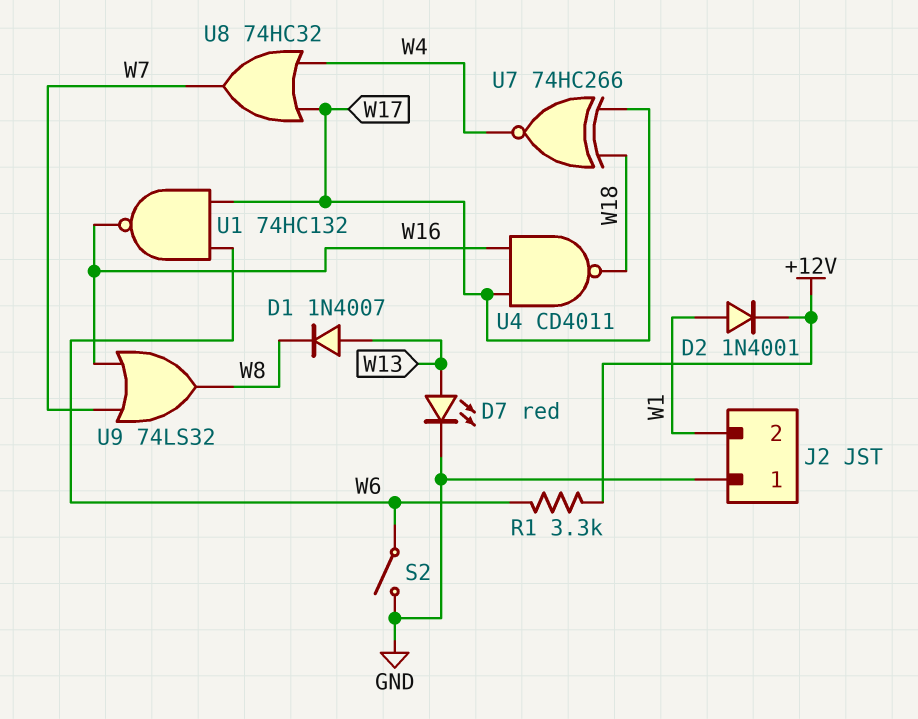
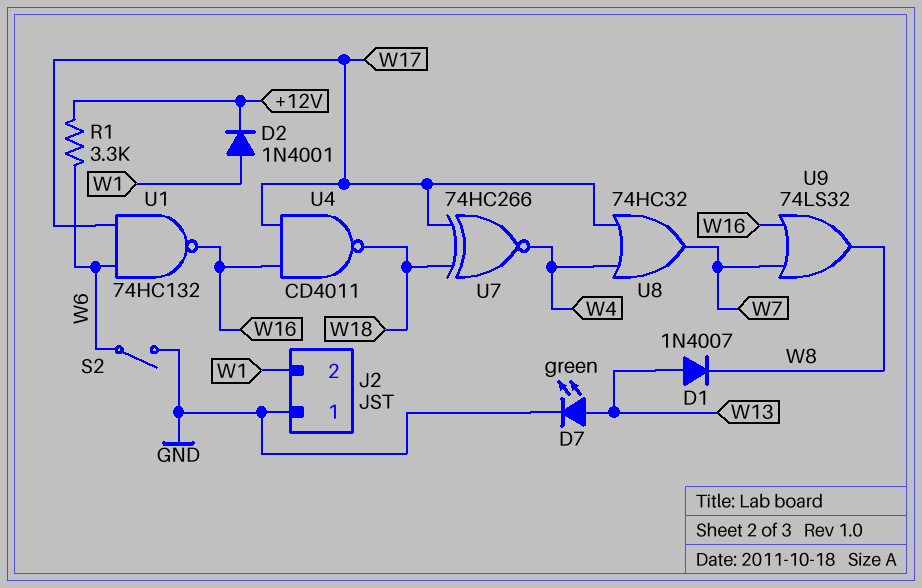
D7: LED red (A W13, K GND) -> LED green (A W13, K GND)

